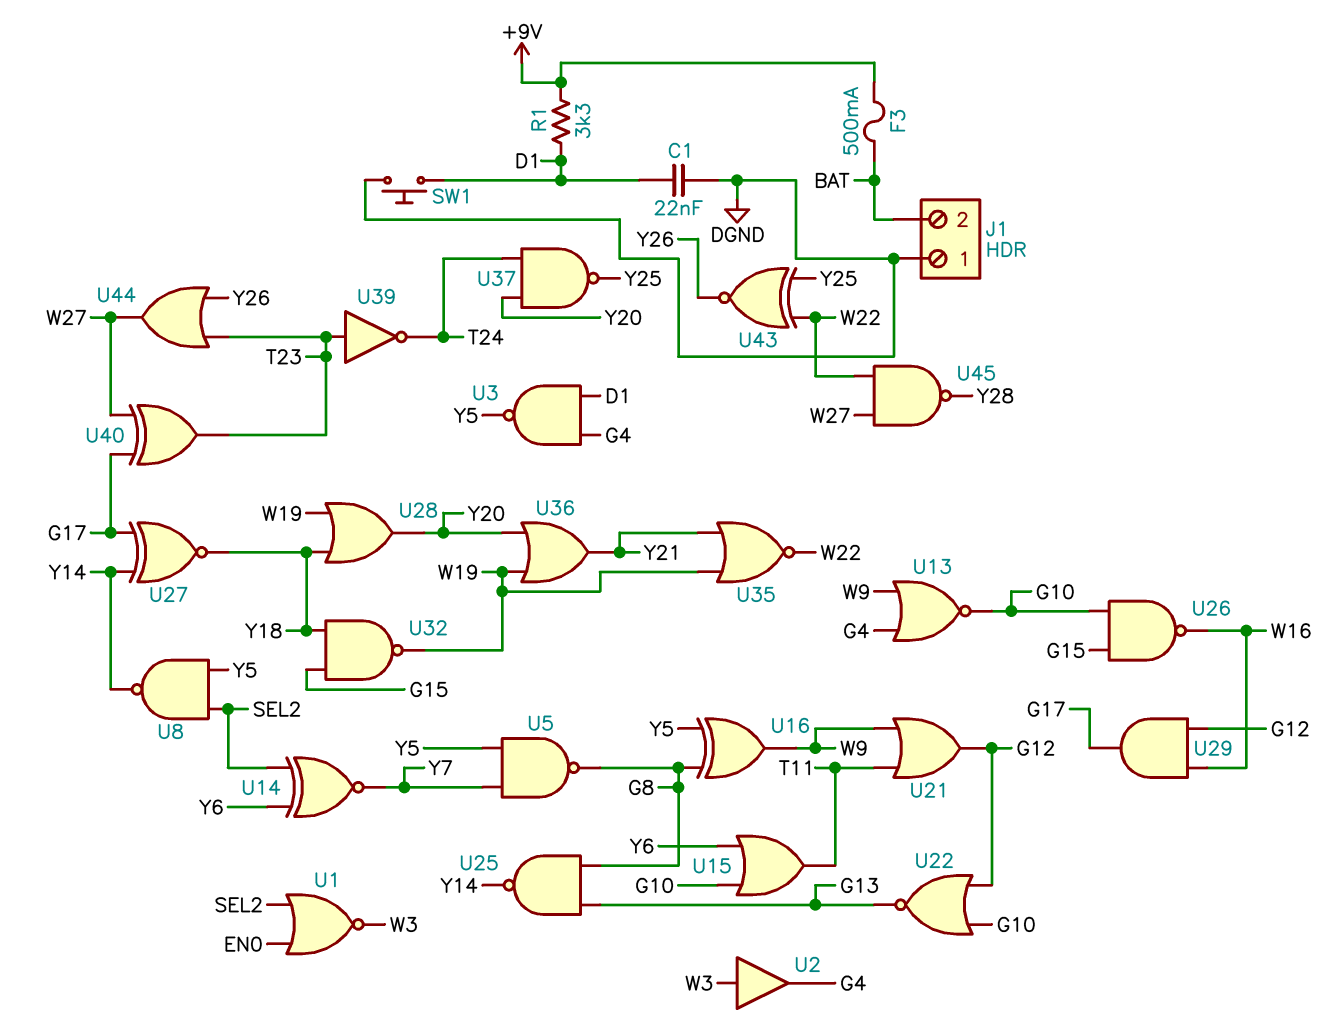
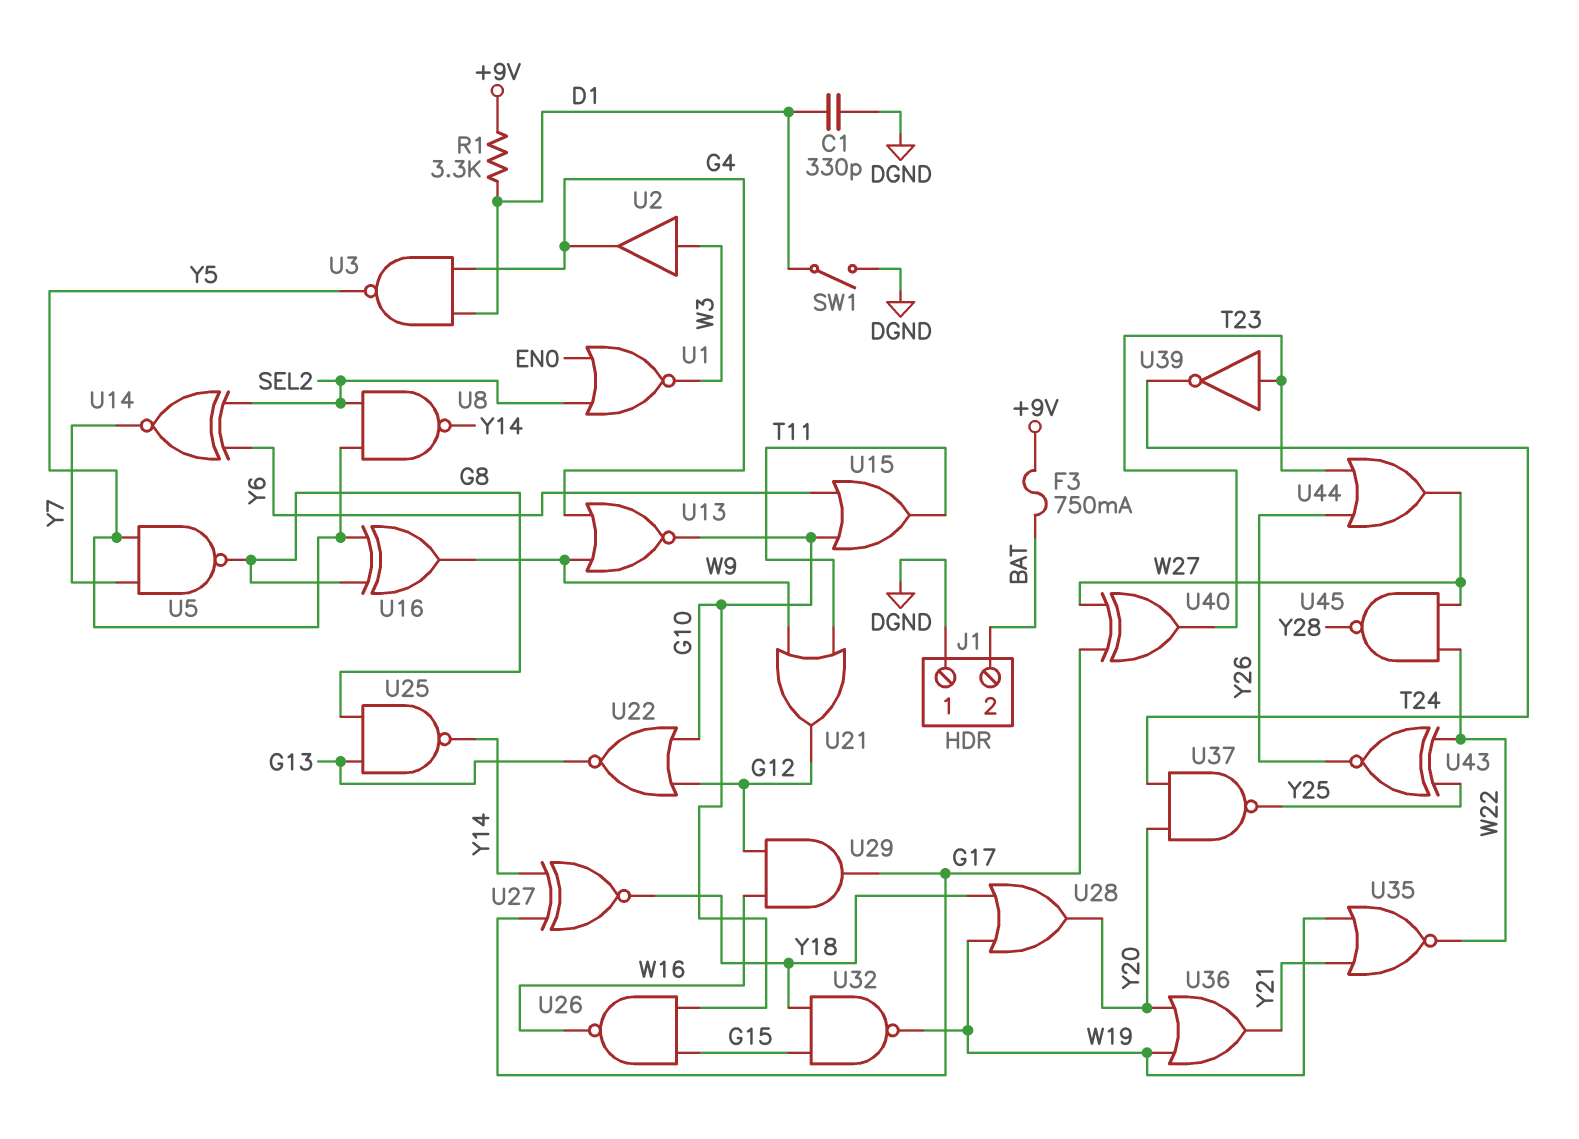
C1: 22nF (D1, DGND) -> 330pF (D1, DGND)
F3: 500mA (+9V, BAT) -> 750mA (+9V, BAT)
SW1: button (D1, DGND) -> switch (D1, DGND)

